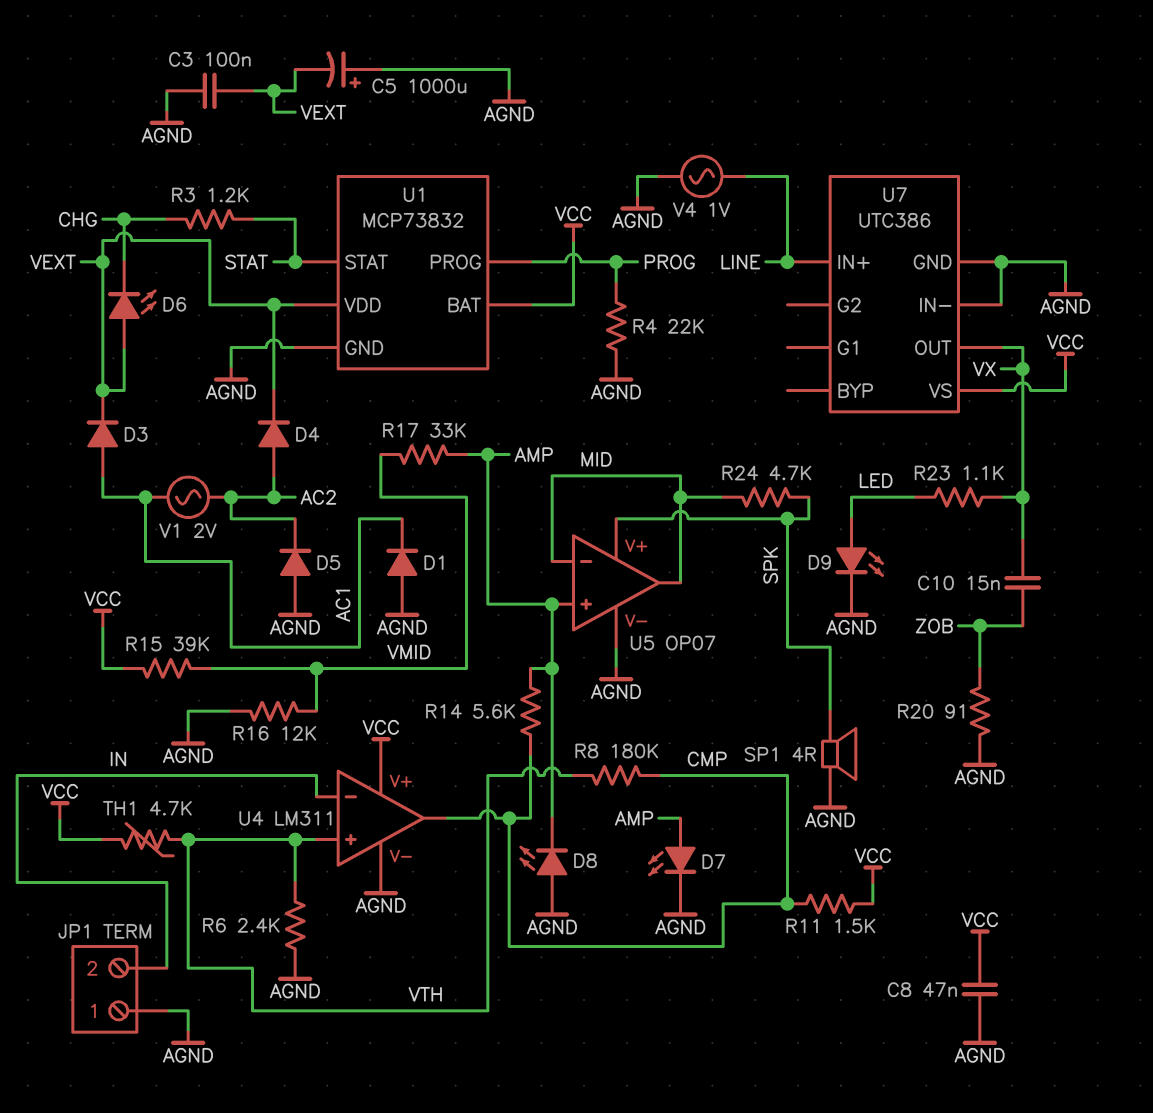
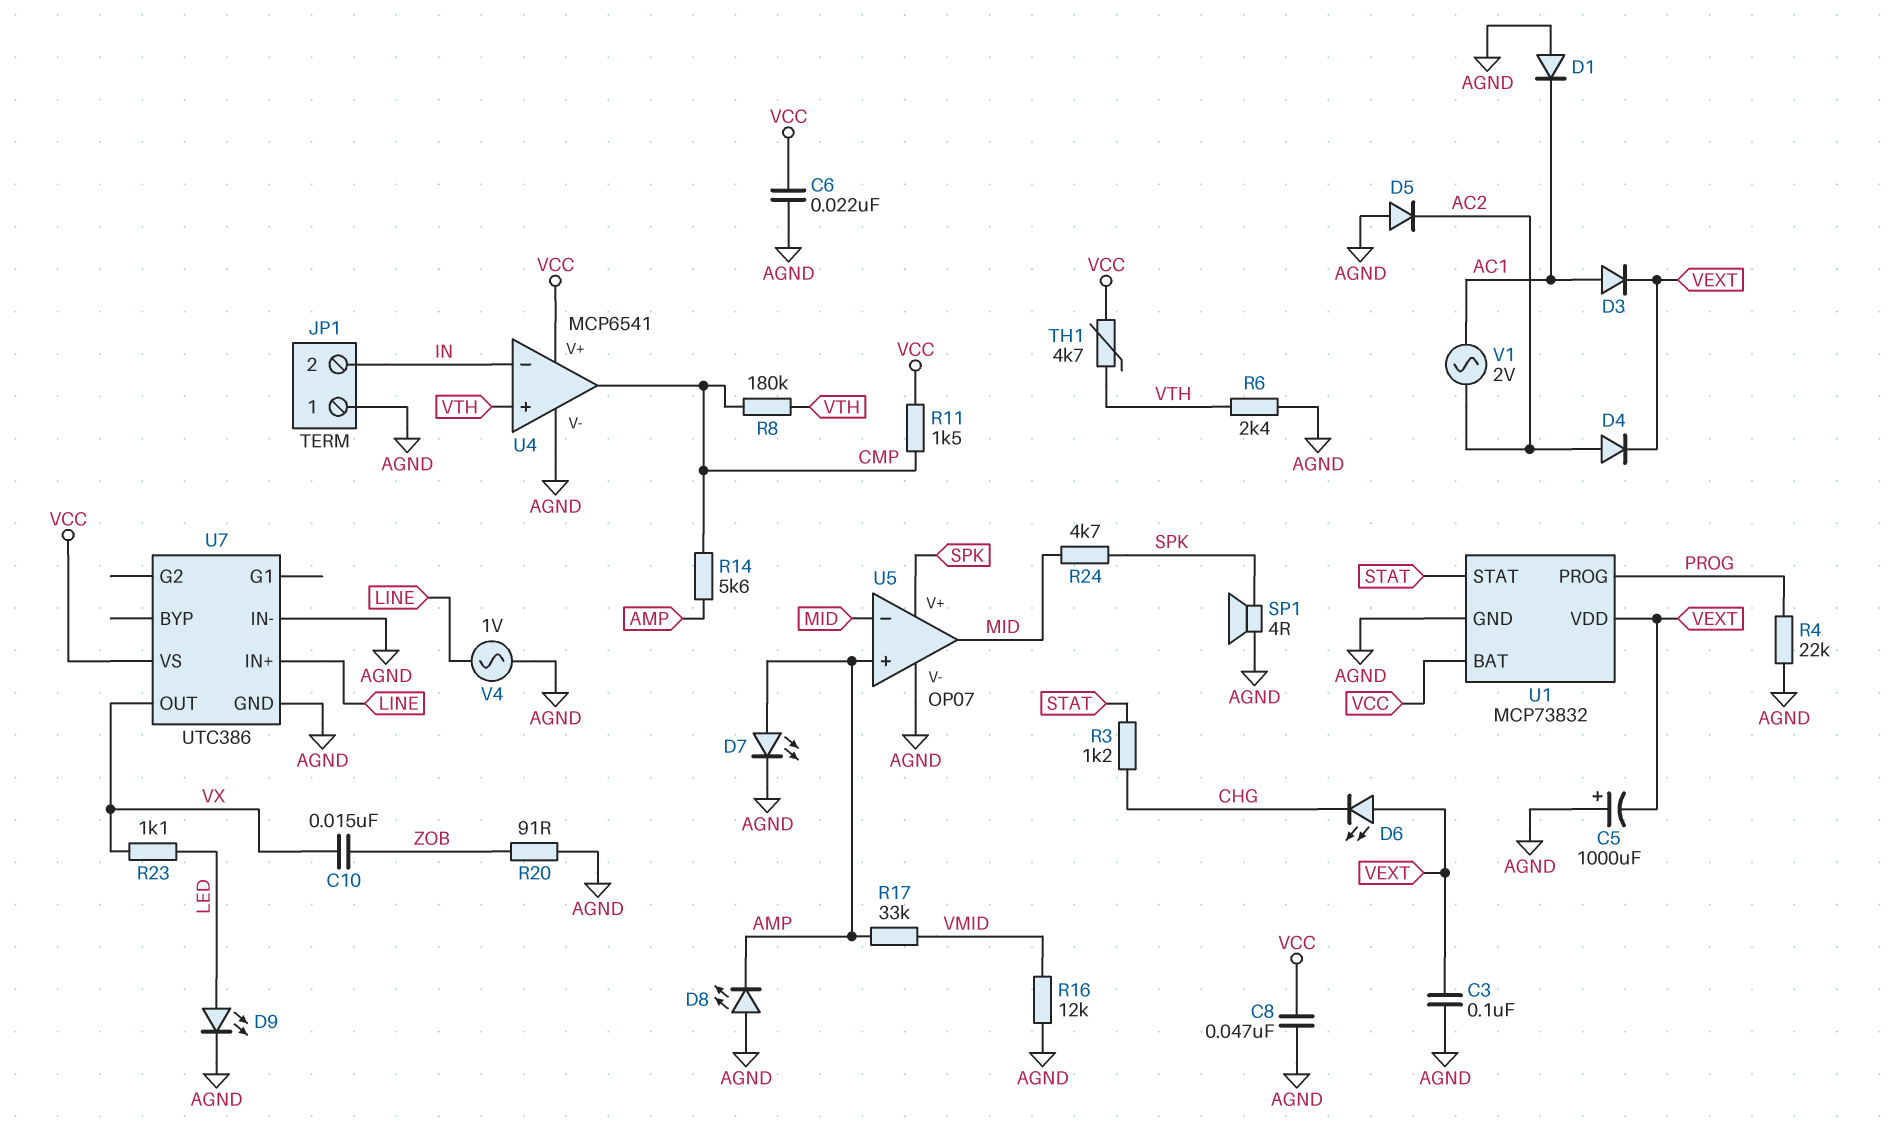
C6: none -> 22nF (AGND, VCC)
R15: 39k (VCC, VMID) -> none
U4: LM311 -> MCP6541

